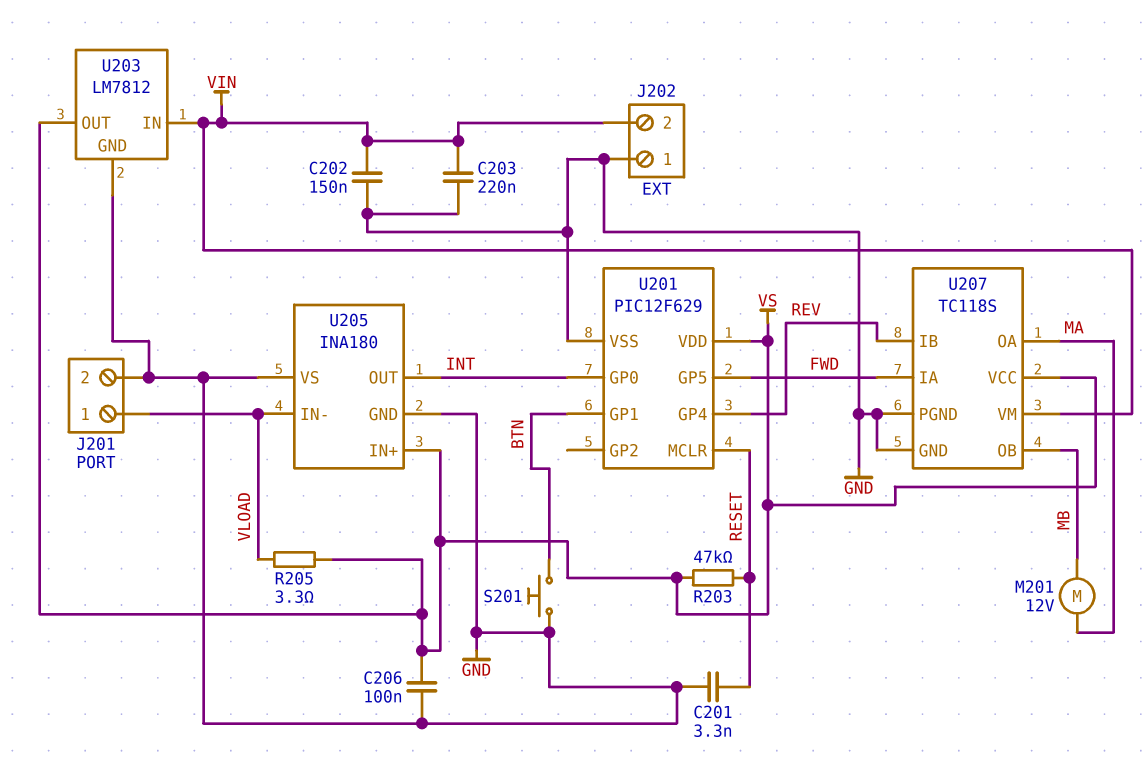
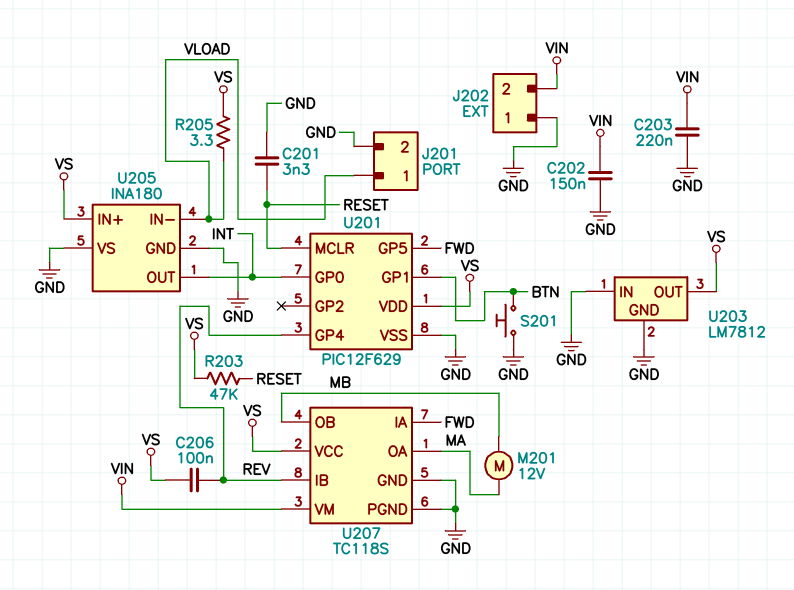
C206: 100nF (GND, VS) -> 100nF (REV, VS)
U203 pin IN: VIN -> GND

